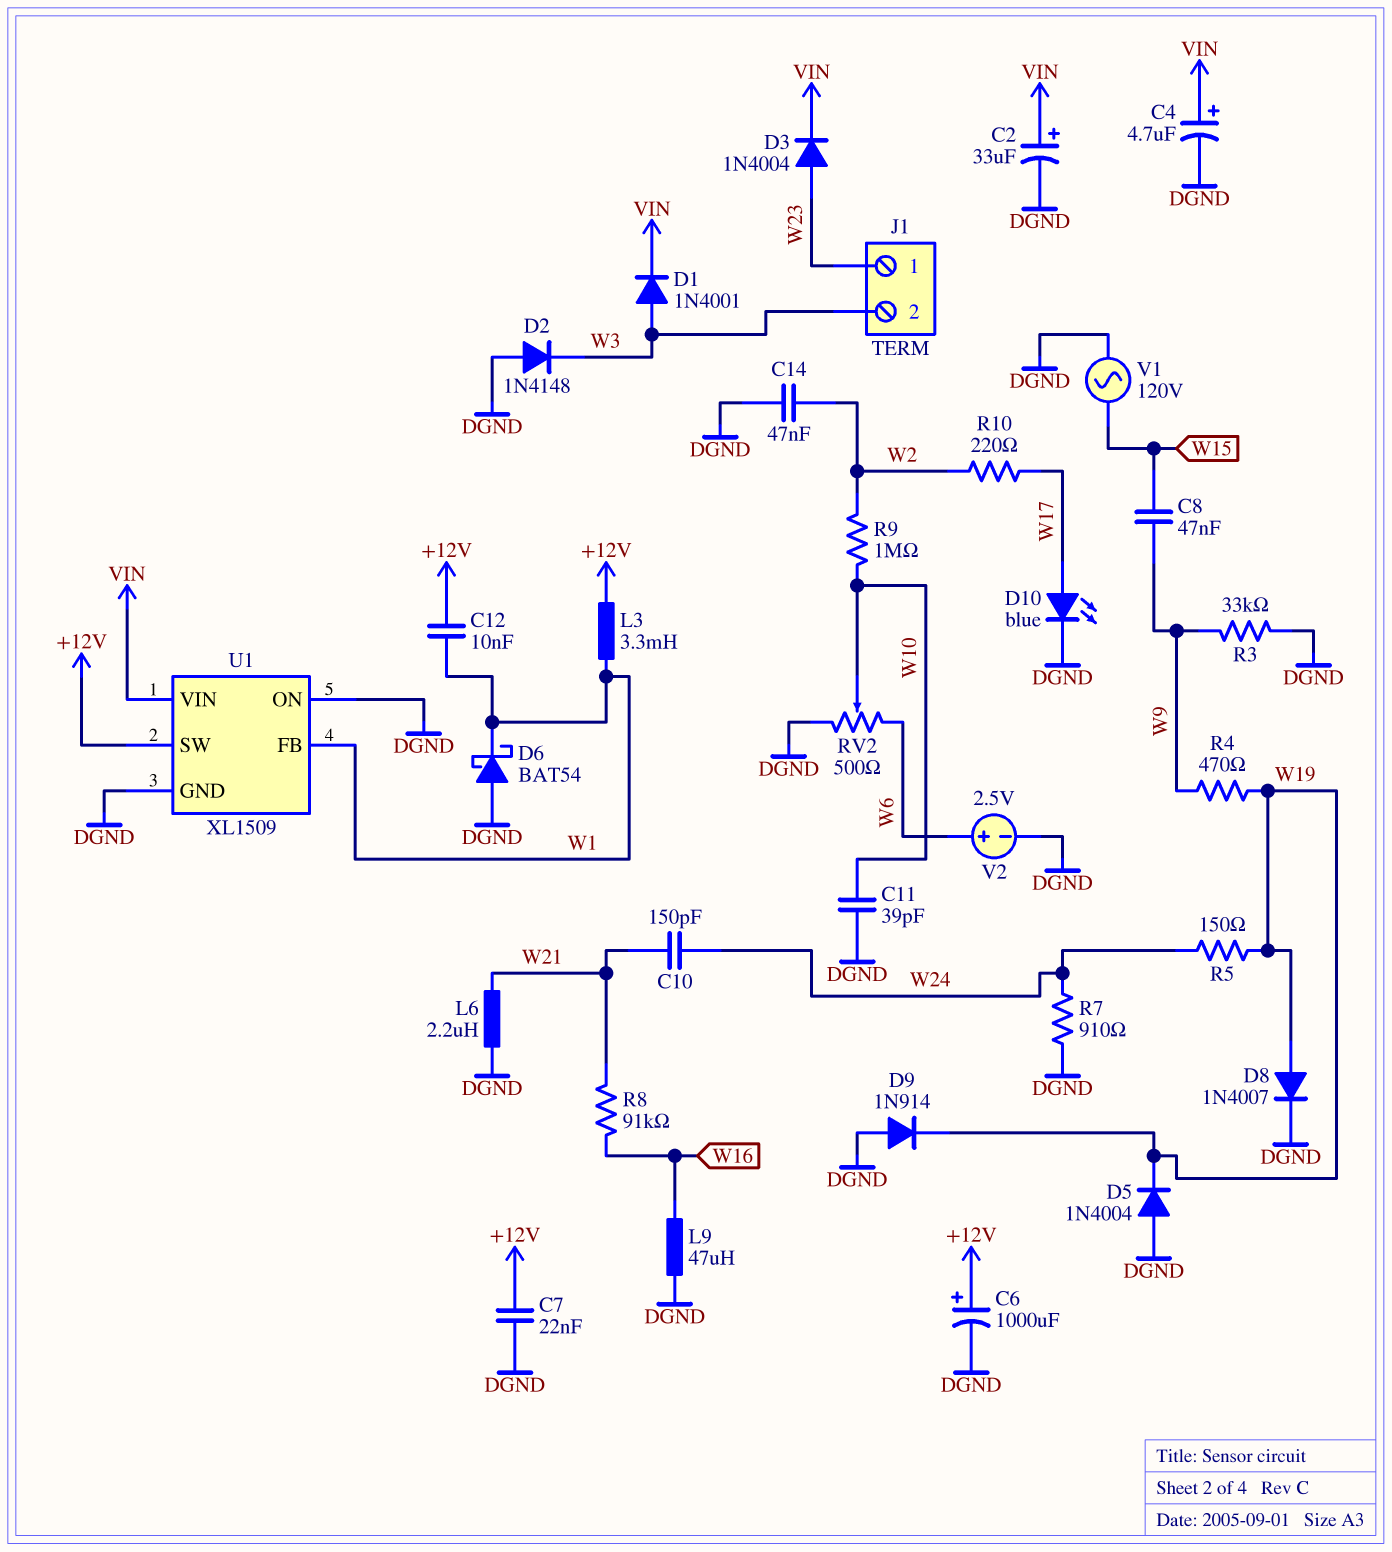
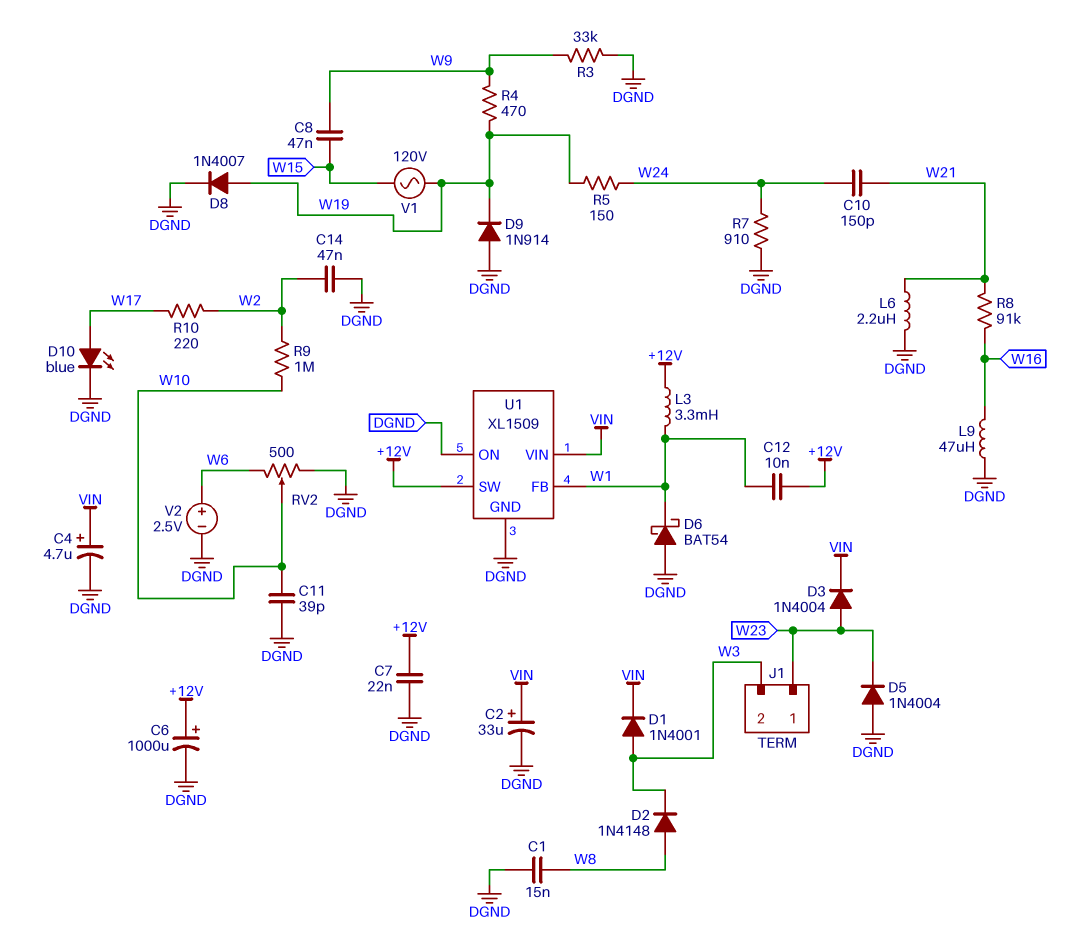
C1: none -> 15nF (DGND, W8)
D2: diode 1N4148 (A DGND, K W3) -> diode 1N4148 (A W8, K W3)
D5: diode 1N4004 (A DGND, K W19) -> diode 1N4004 (A DGND, K W23)
V1: AC 120V (DGND, W15) -> AC 120V (W15, W19)

